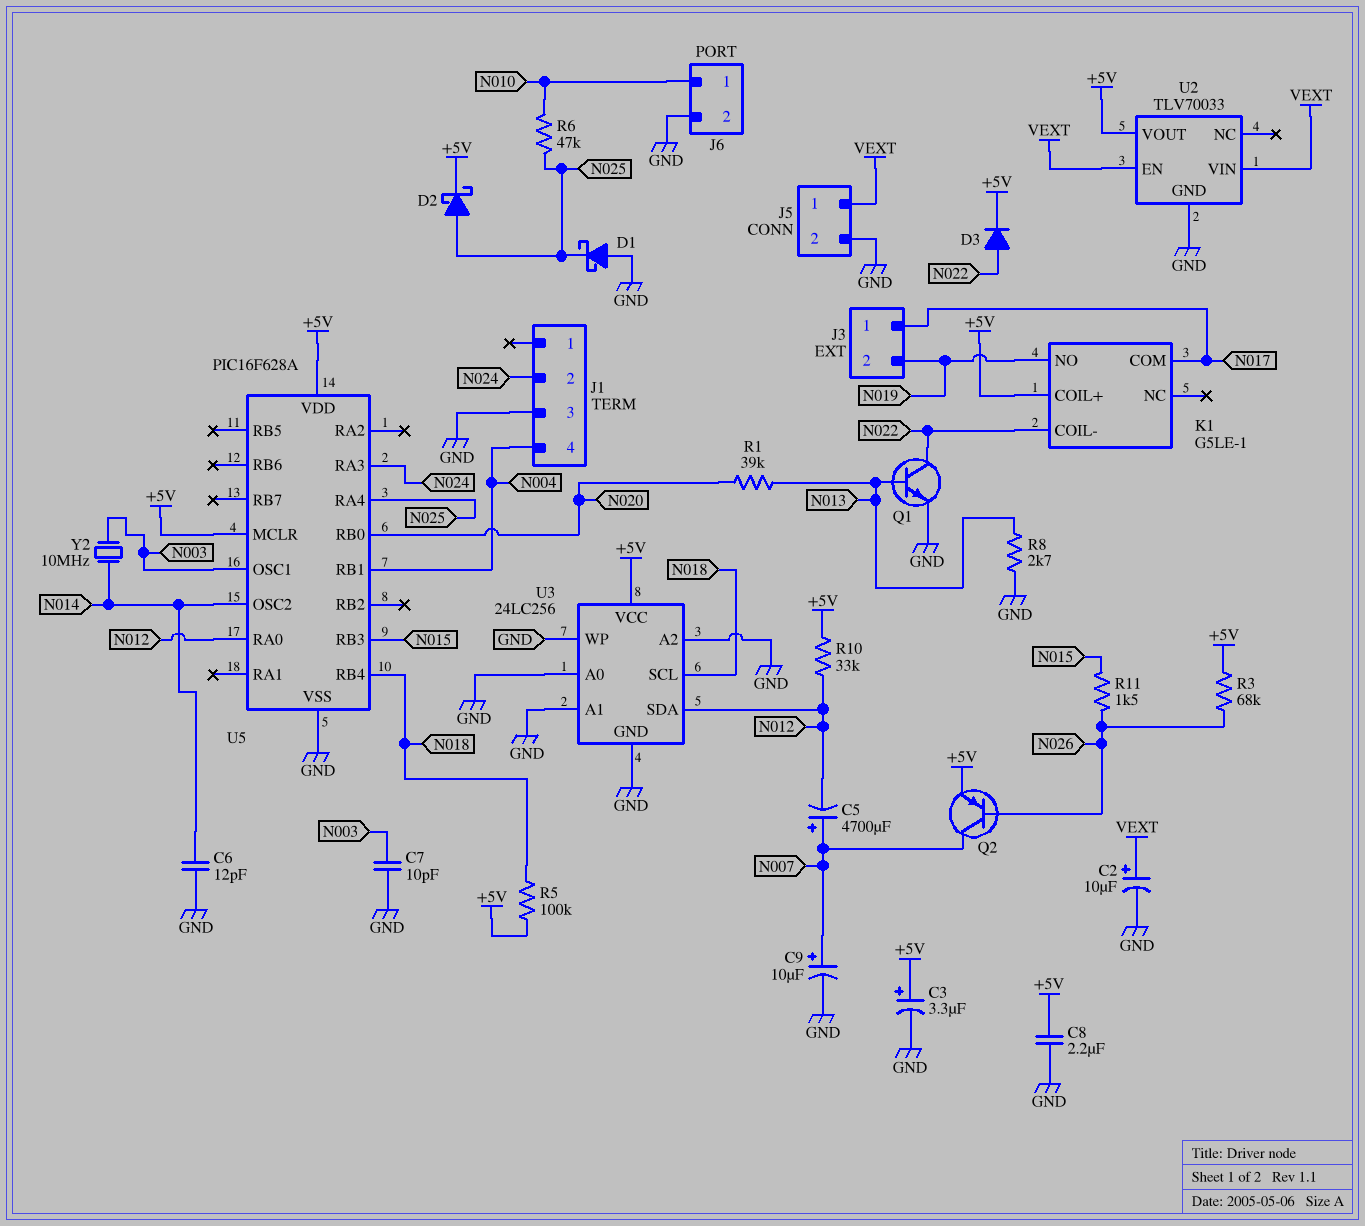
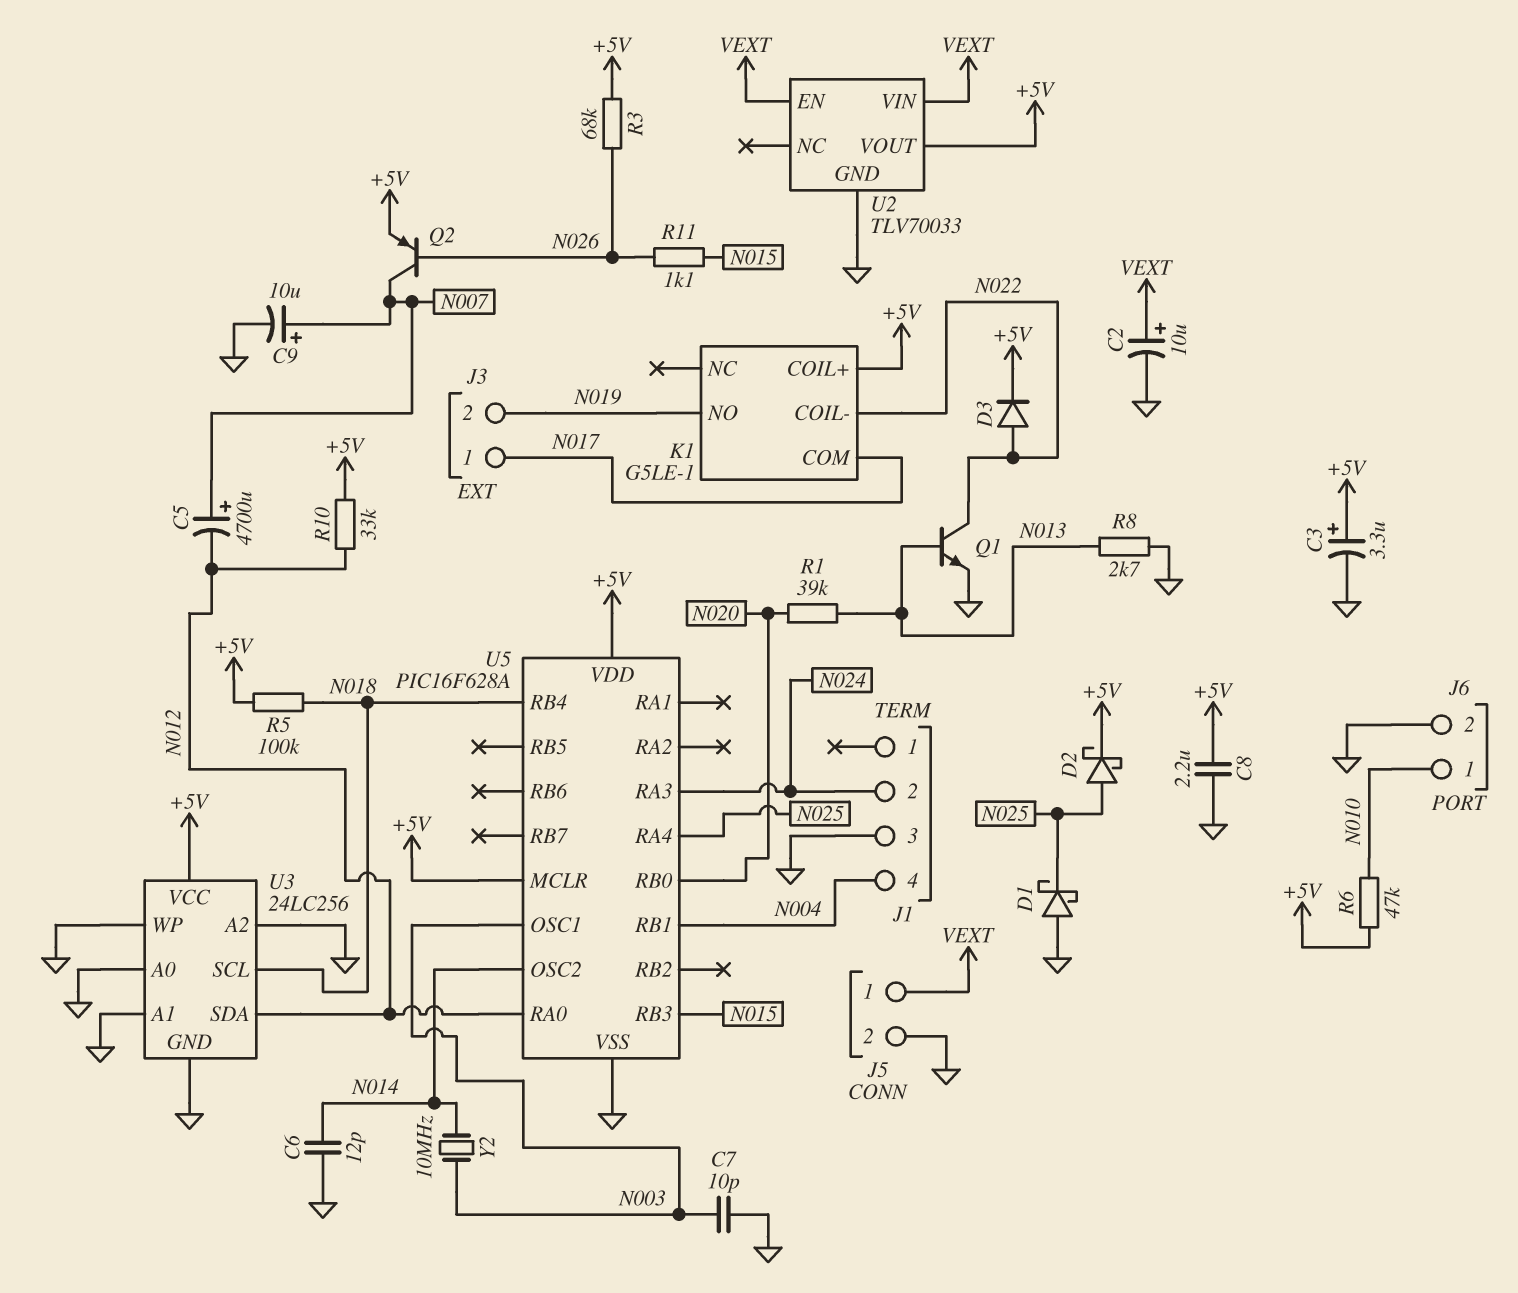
R6: 47k (N010, N025) -> 47k (+5V, N010)
R11: 1.5k (N015, N026) -> 1.1k (N015, N026)

